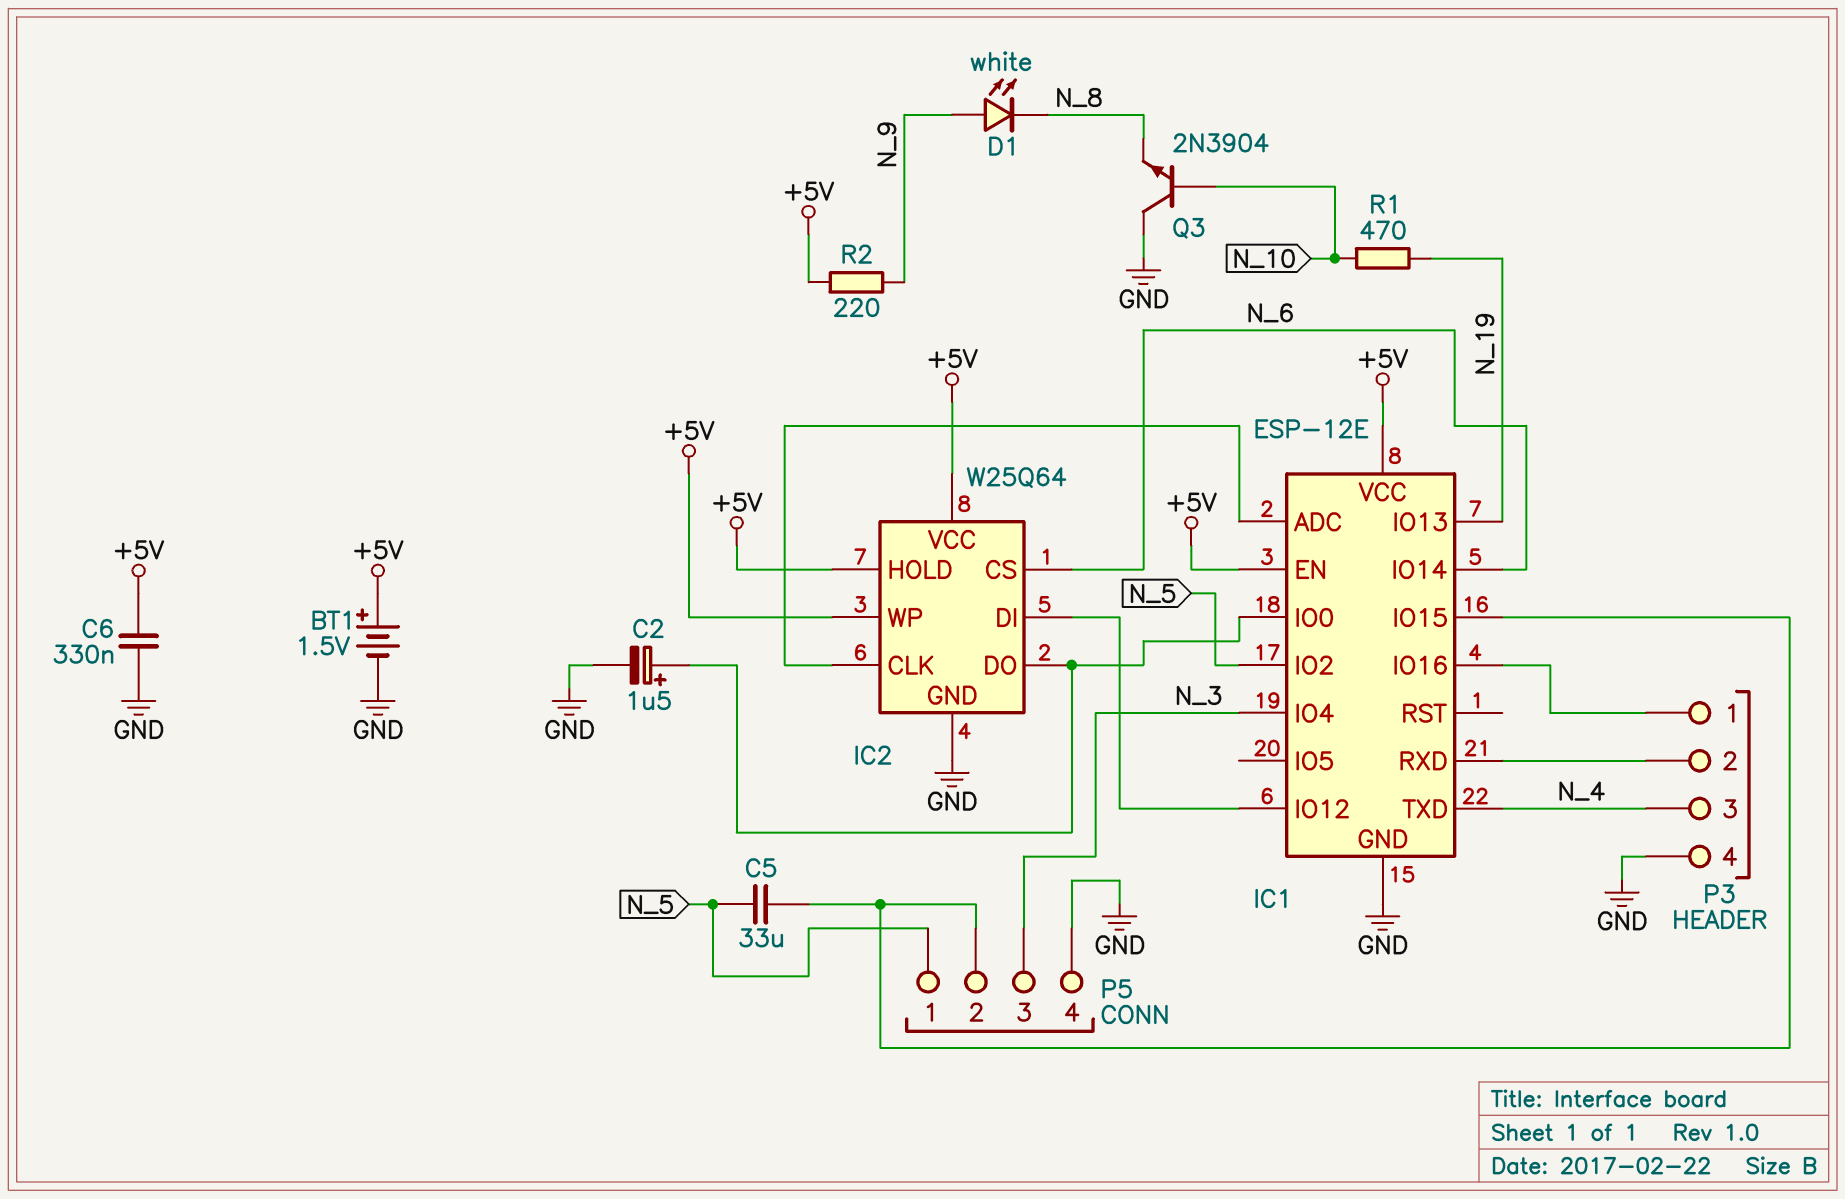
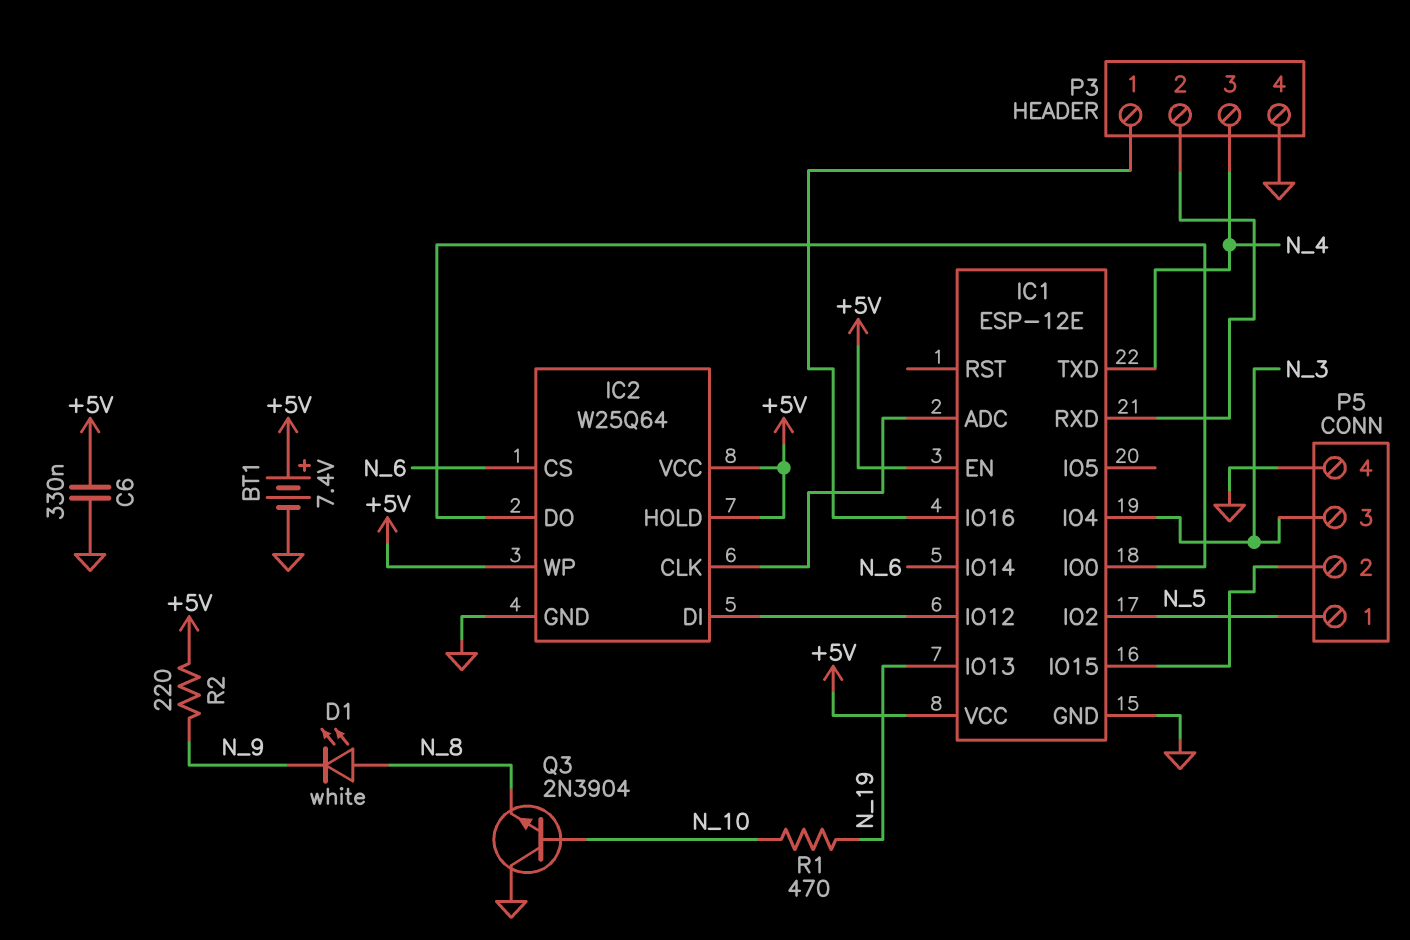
BT1: 1.5V (plus +5V, minus GND) -> 7.4V (plus +5V, minus GND)
C2: 1.5uF (plus IC1/IO0, minus GND) -> none
C5: 33uF (IC1/IO15, N_5) -> none
D1: LED white (A N_9, K N_8) -> LED white (A N_8, K N_9)

